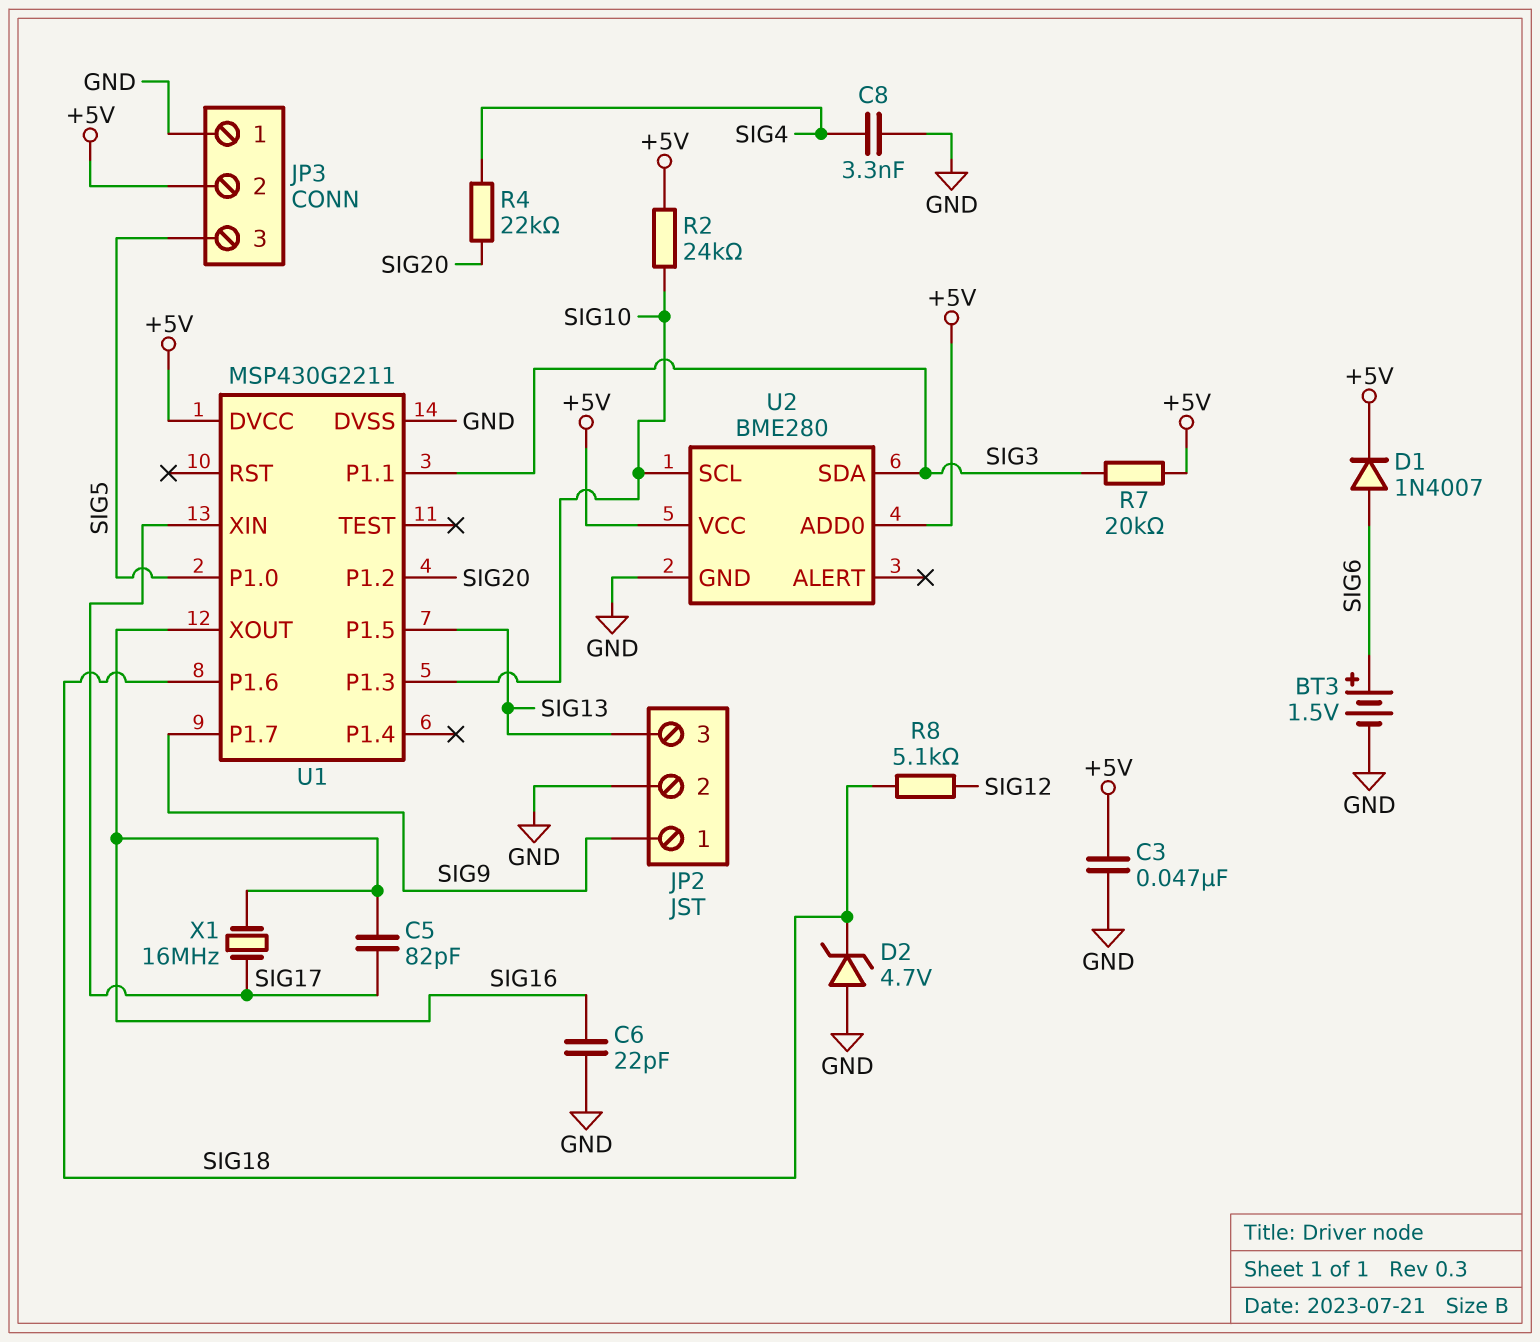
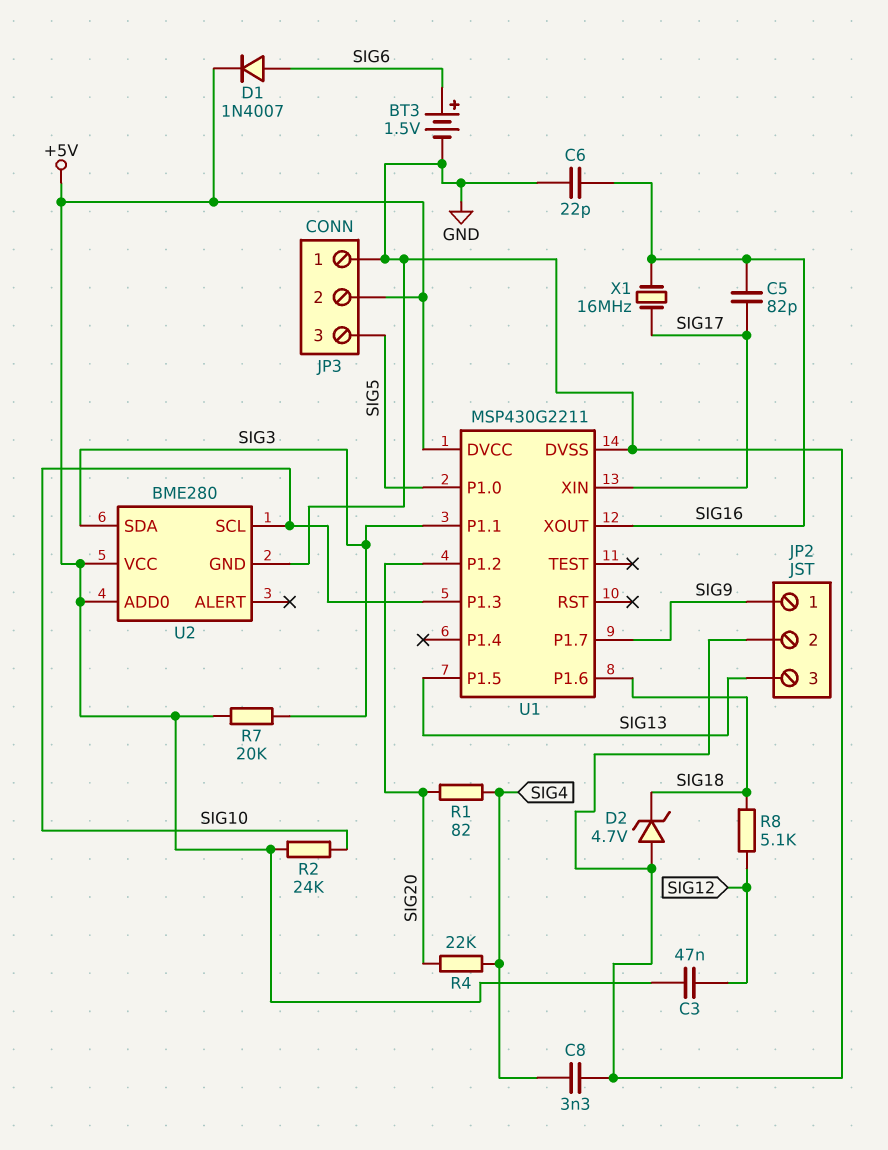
C3: 47nF (+5V, GND) -> 47nF (+5V, SIG12)
R1: none -> 82 (SIG4, SIG20)

